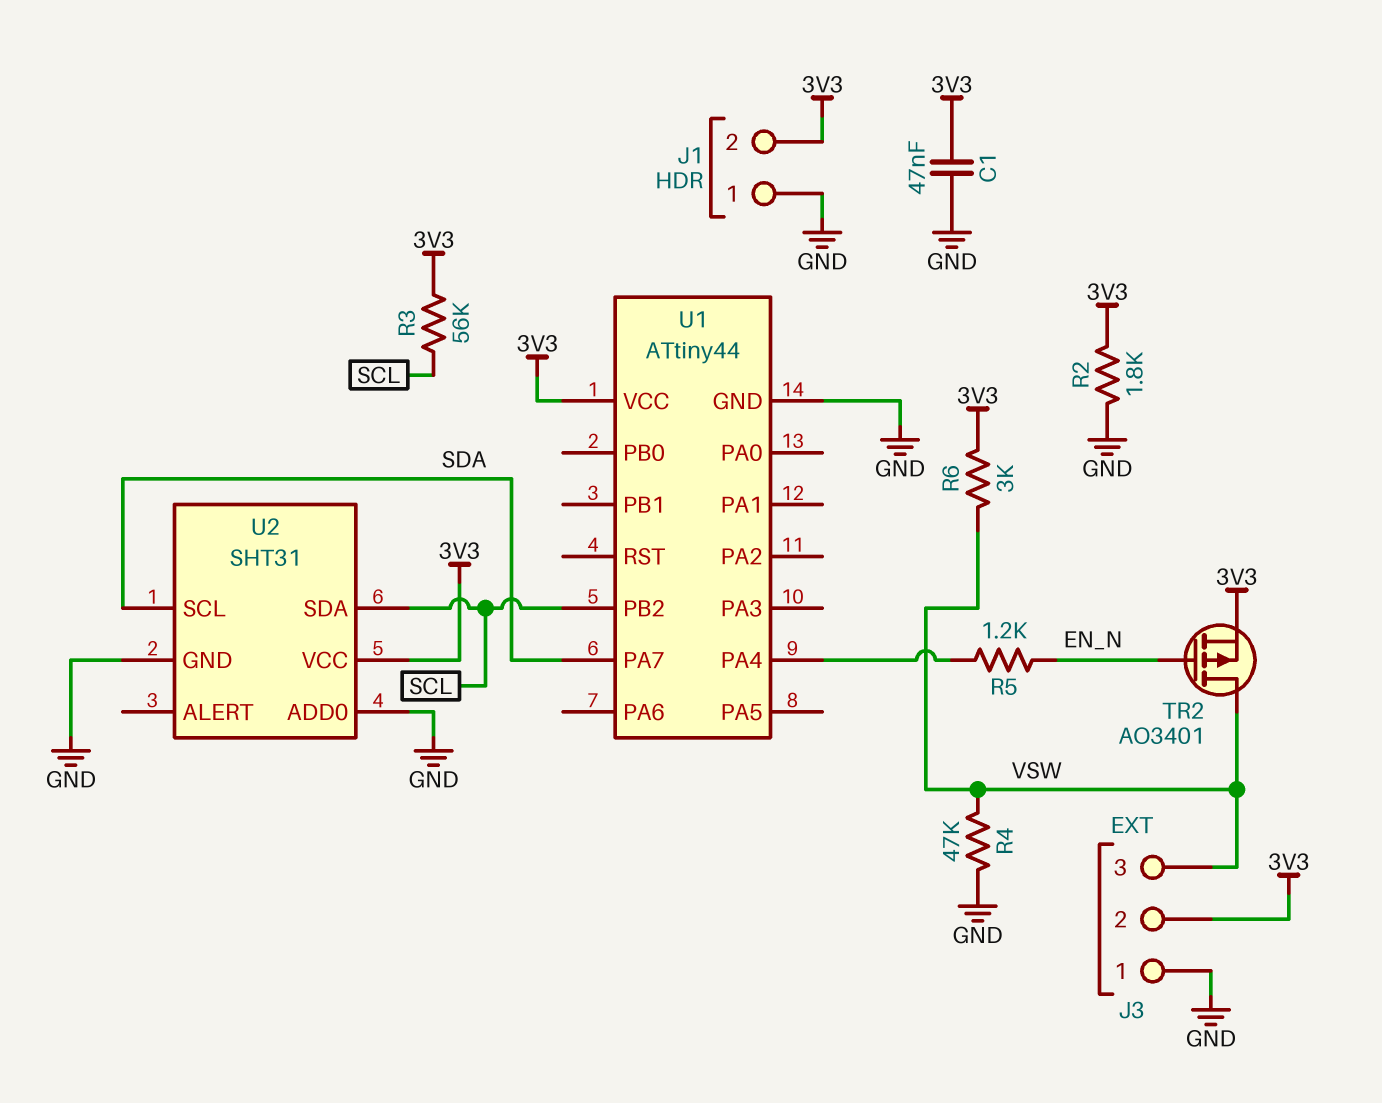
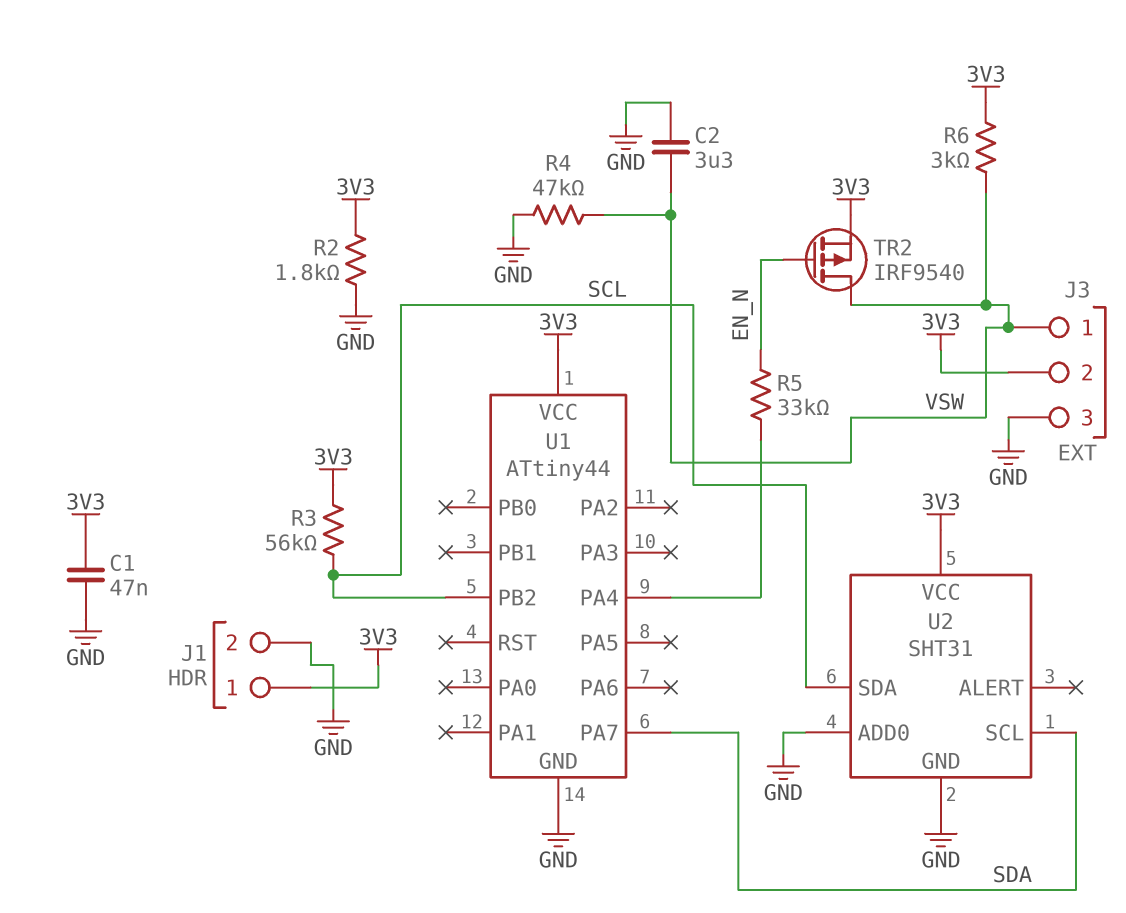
C2: none -> 3.3uF (GND, VSW)
J1 pin 1: GND -> 3V3
J1 pin 2: 3V3 -> GND
J3 pin 1: GND -> VSW
J3 pin 3: VSW -> GND
R5: 1.2k (EN_N, U1/PA4) -> 33k (EN_N, U1/PA4)
TR2: PMOS AO3401 (G EN_N, D VSW, S 3V3) -> PMOS IRF9540 (G EN_N, D VSW, S 3V3)

